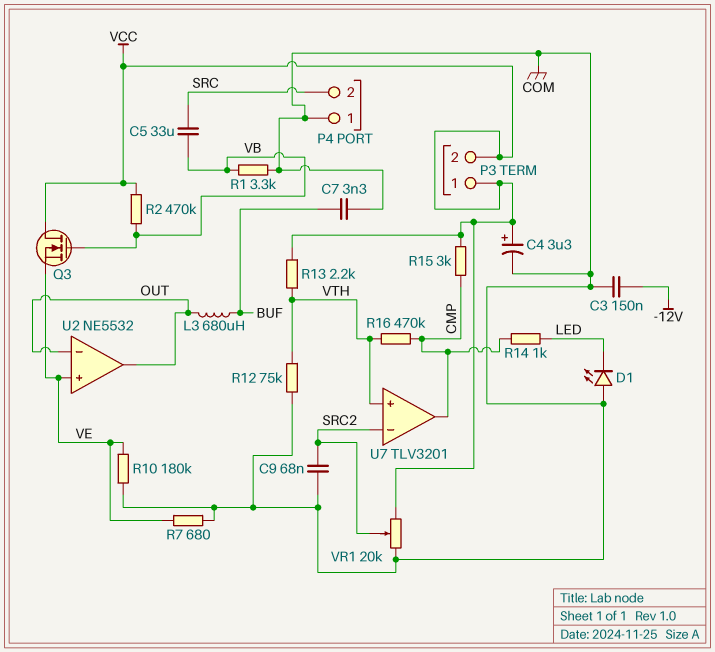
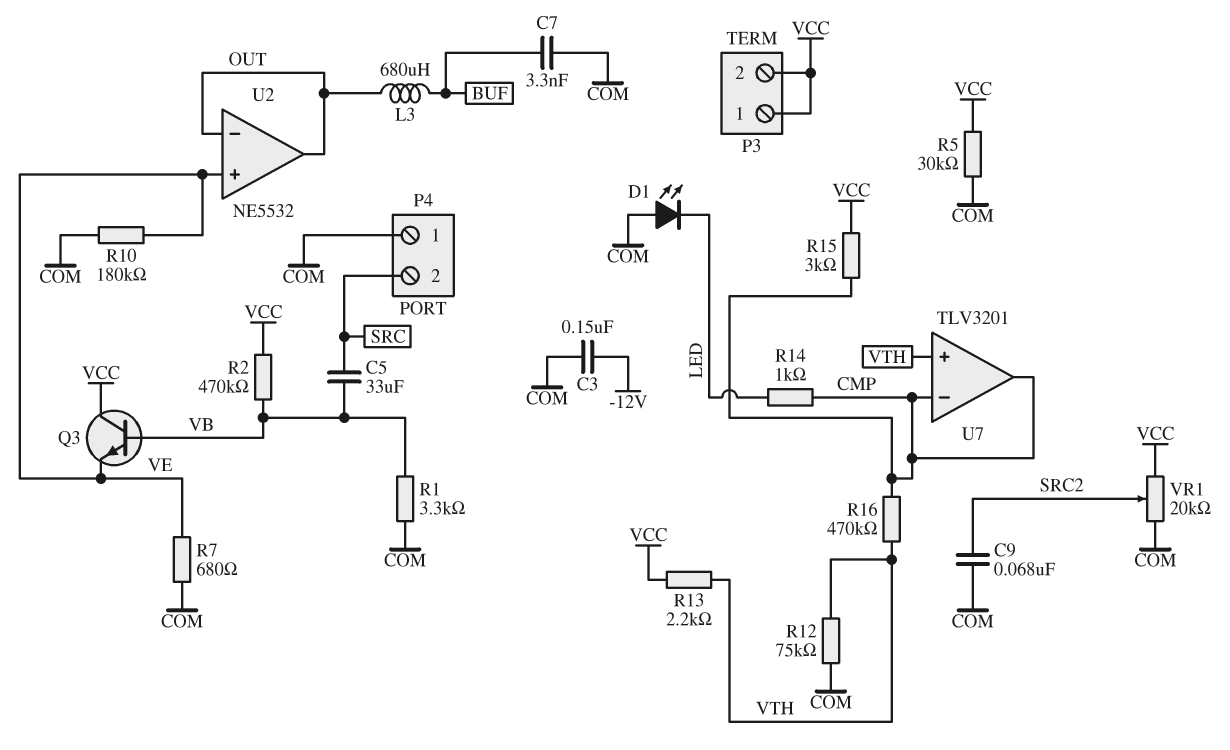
C4: 3.3uF (plus VCC, minus COM) -> none
Q3: NMOS (G VB, D VCC, S VE) -> NPN (B VB, C VCC, E VE)
R5: none -> 30k (COM, VCC)
U7 pin in-: SRC2 -> CMP

